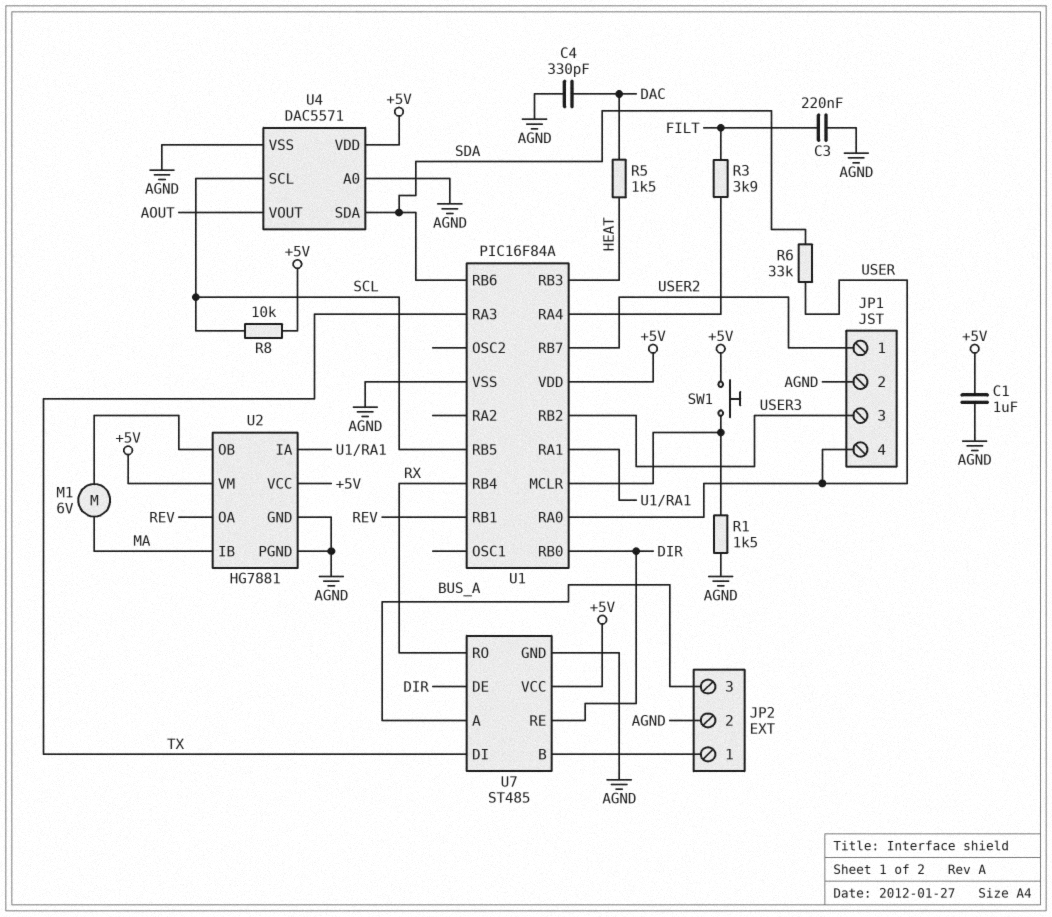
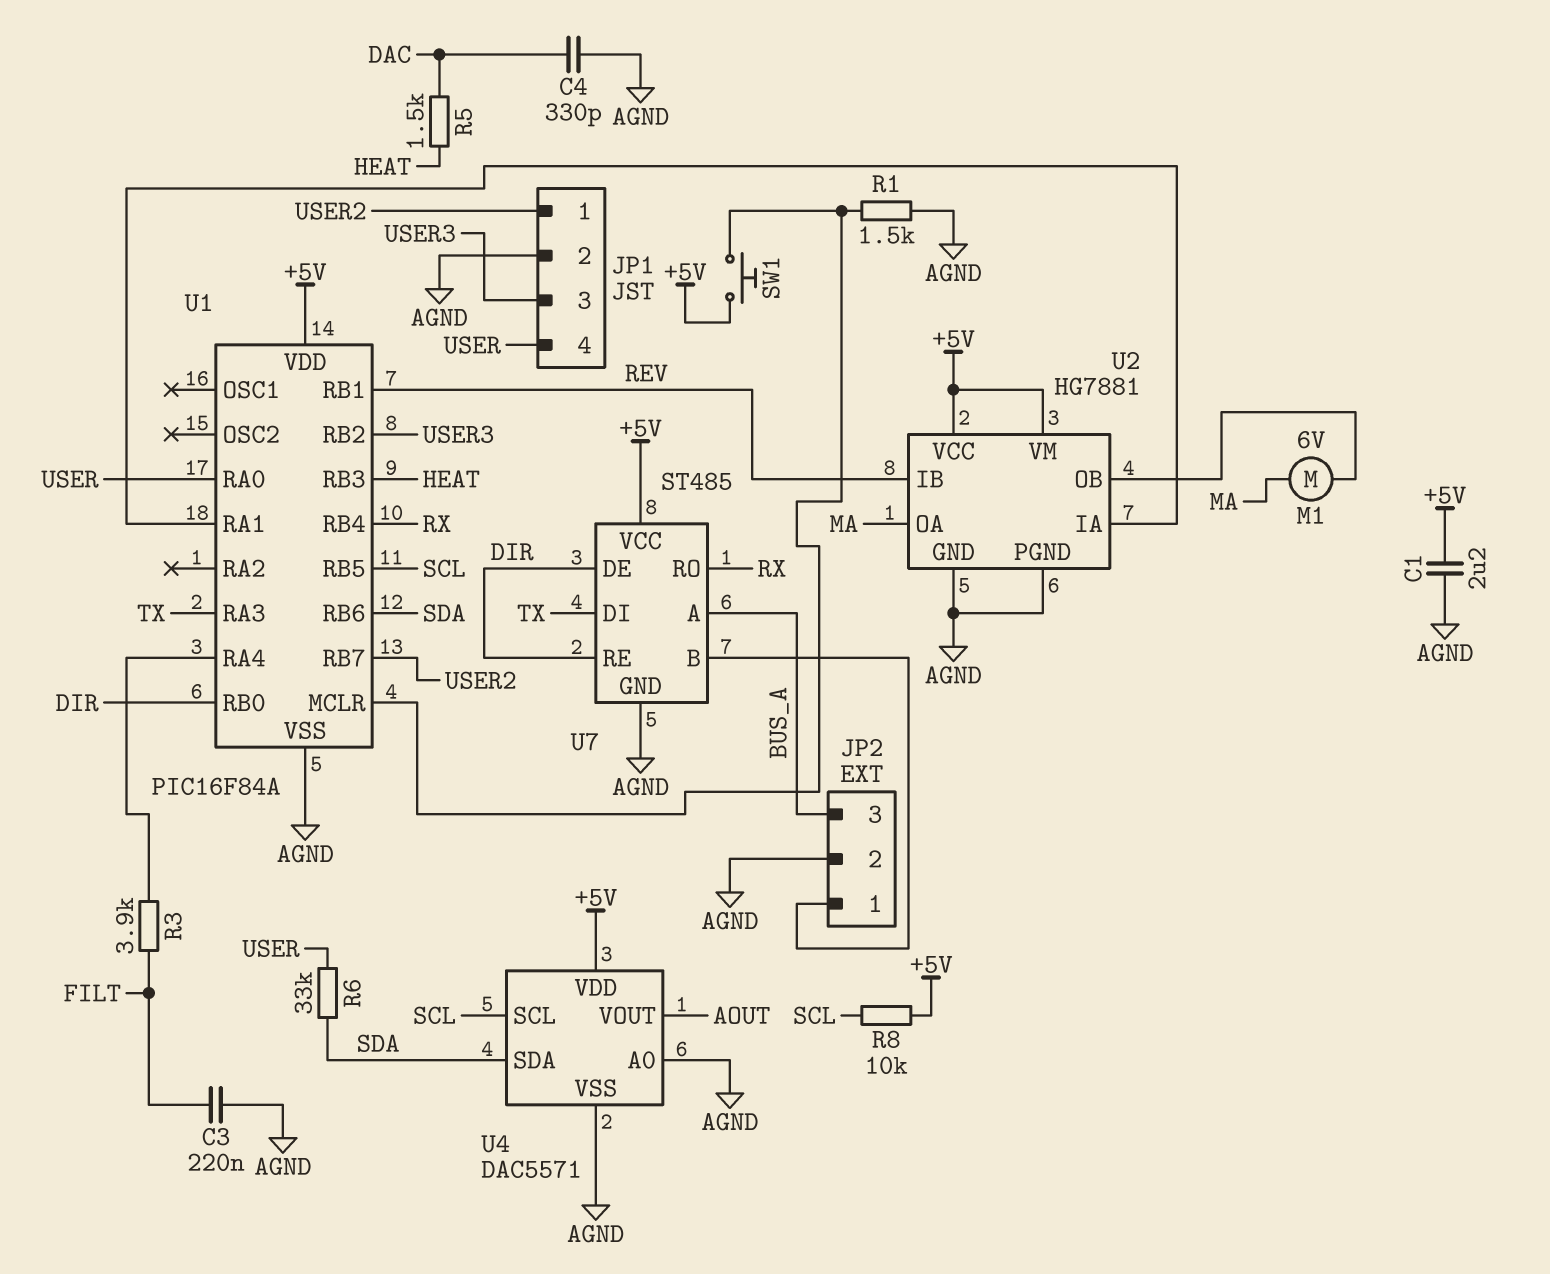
C1: 1uF (+5V, AGND) -> 2.2uF (+5V, AGND)
U2 pin IB: MA -> REV
U2 pin OA: REV -> MA

